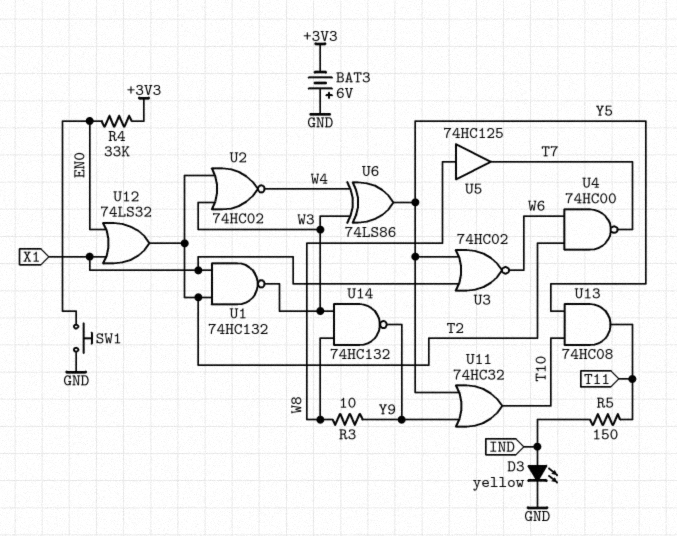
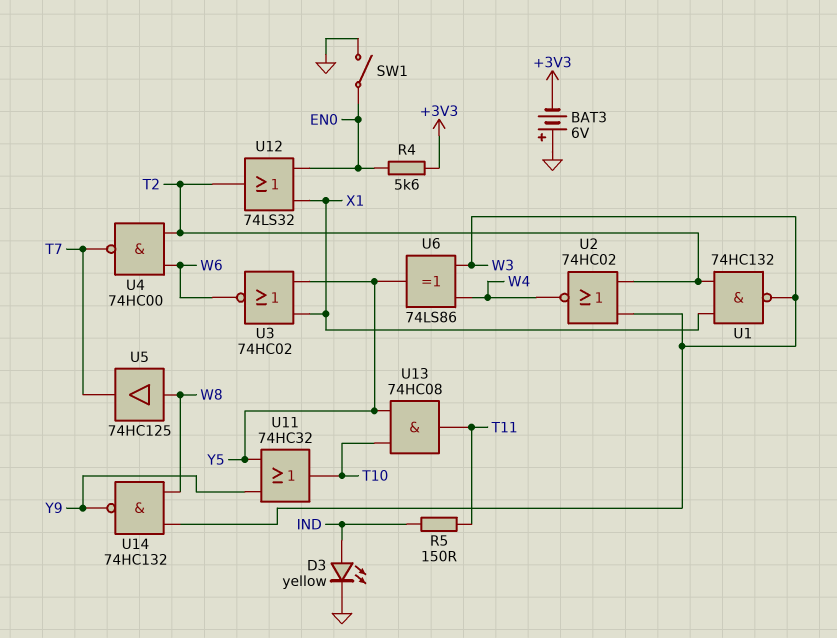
R3: 10 (W8, Y9) -> none
R4: 33k (+3V3, EN0) -> 5.6k (+3V3, EN0)
SW1: button (EN0, GND) -> switch (EN0, GND)

